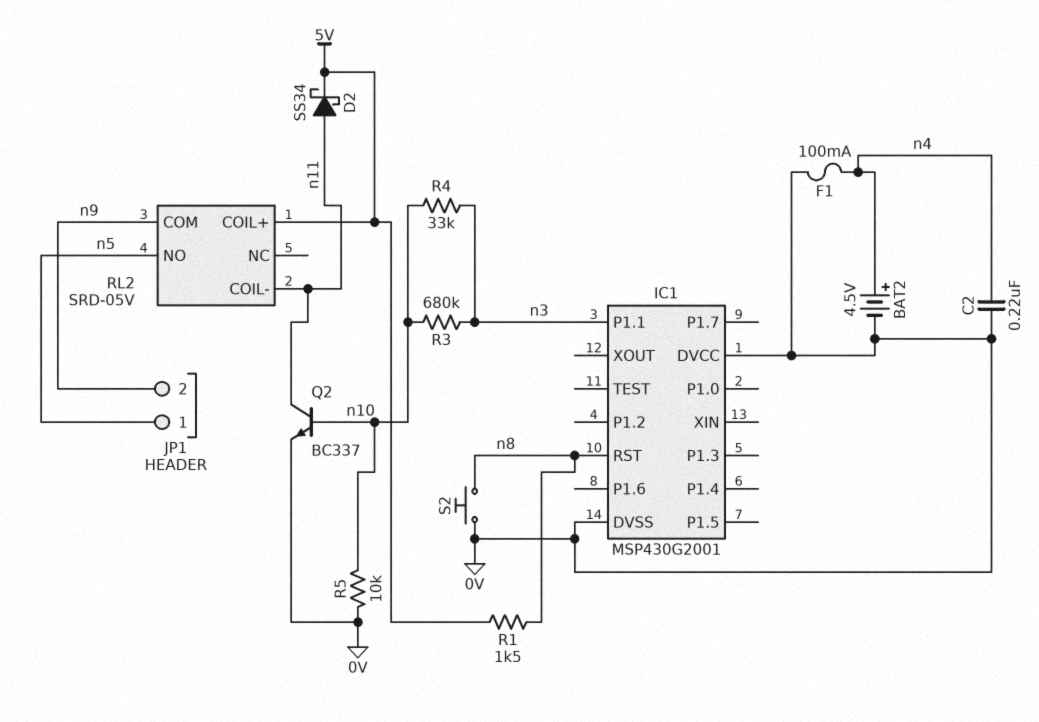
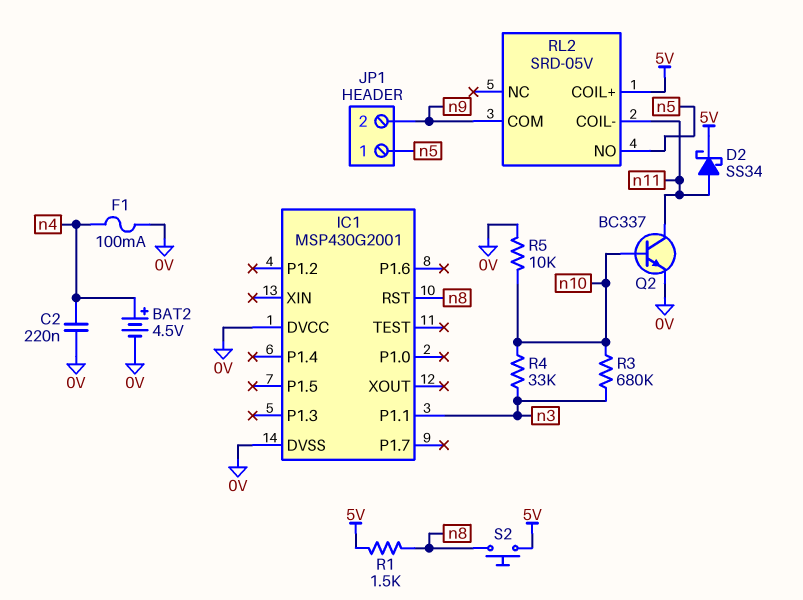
S2: button (0V, n8) -> button (5V, n8)

